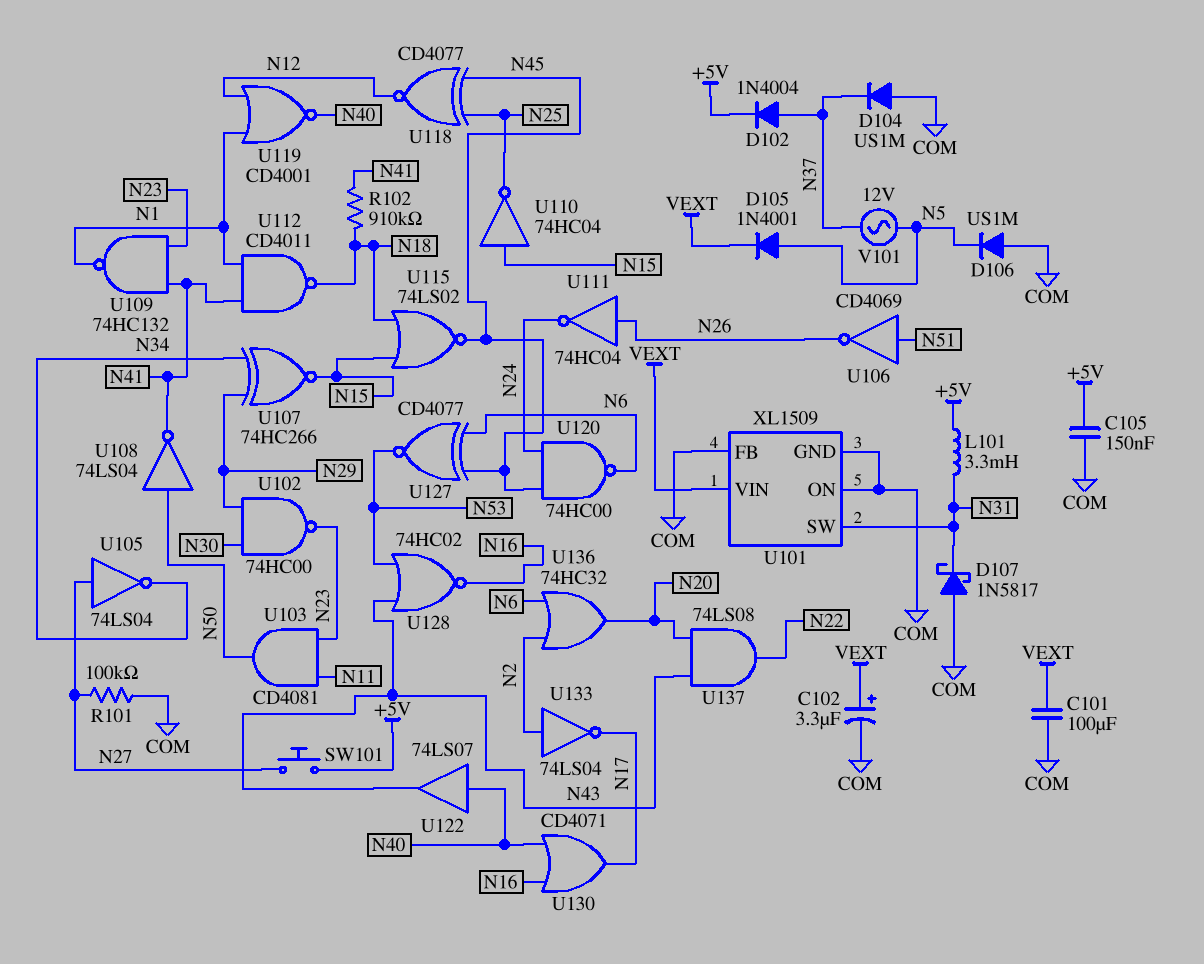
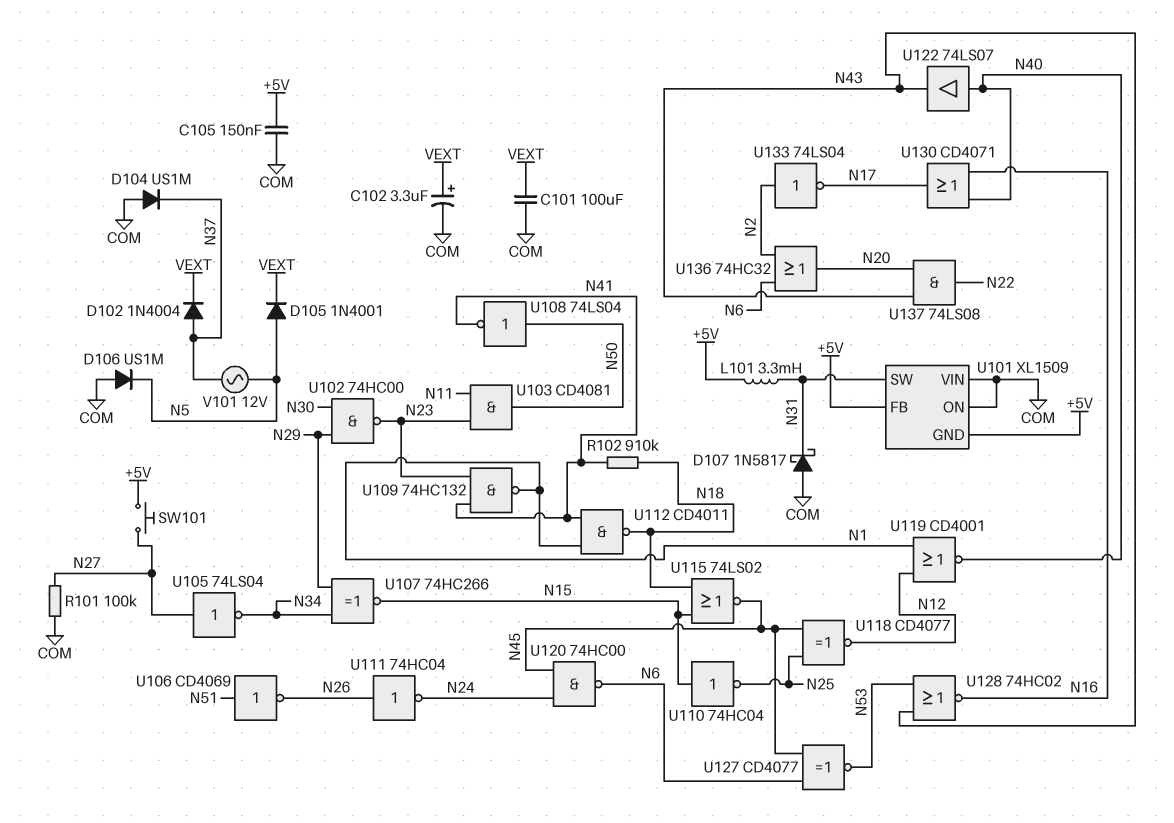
D102: diode 1N4004 (A N37, K +5V) -> diode 1N4004 (A N37, K VEXT)
U101 pin FB: COM -> +5V
U101 pin GND: COM -> +5V
U101 pin VIN: VEXT -> COM

